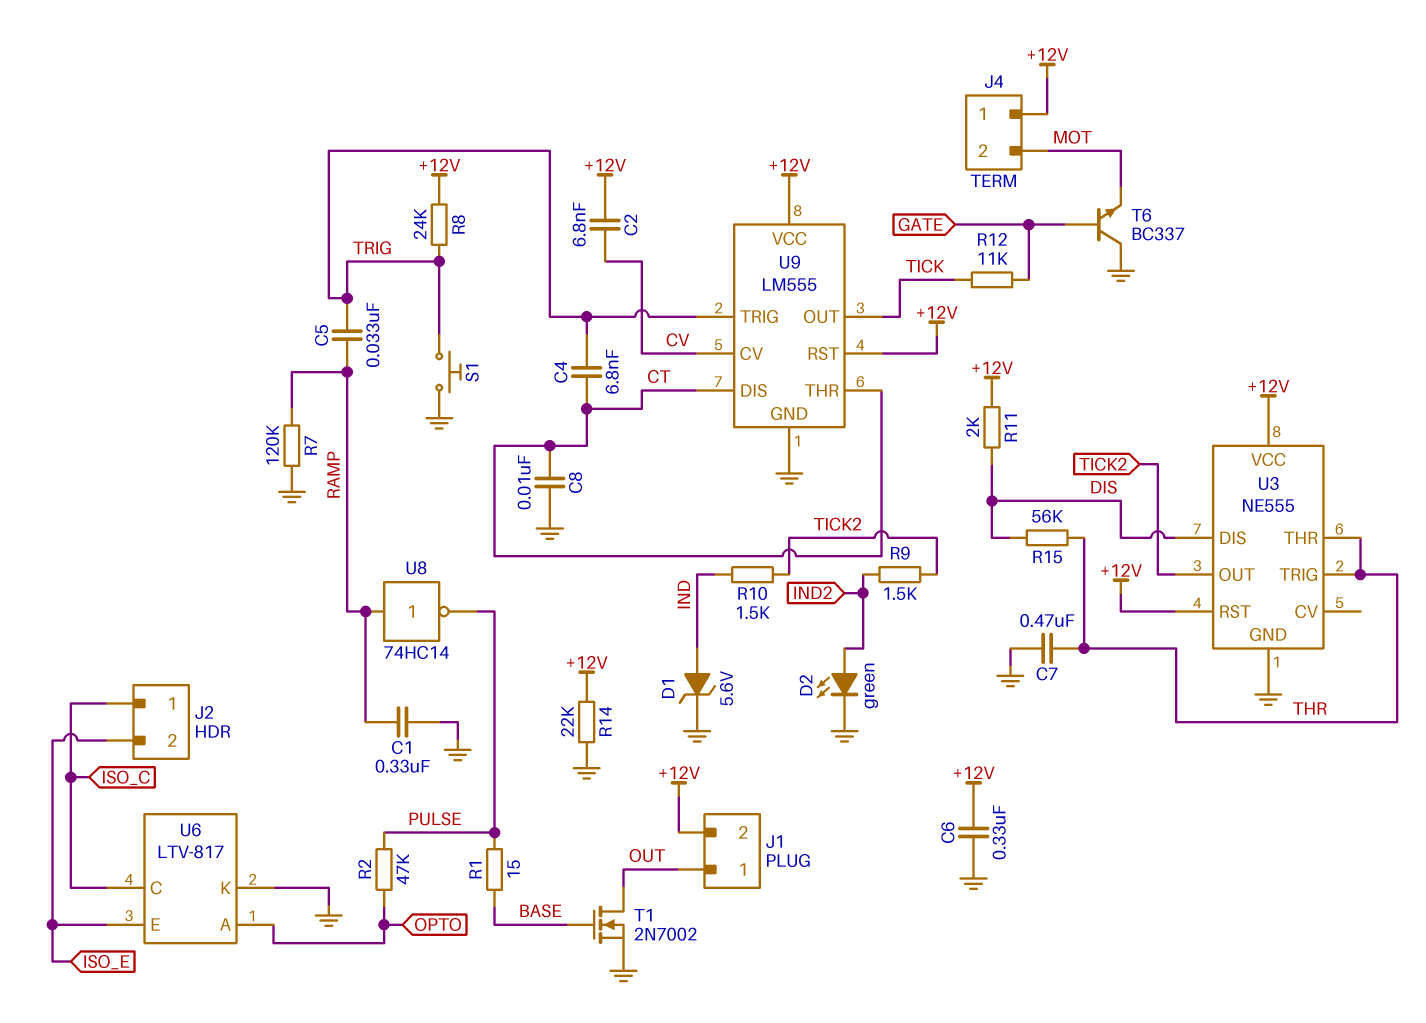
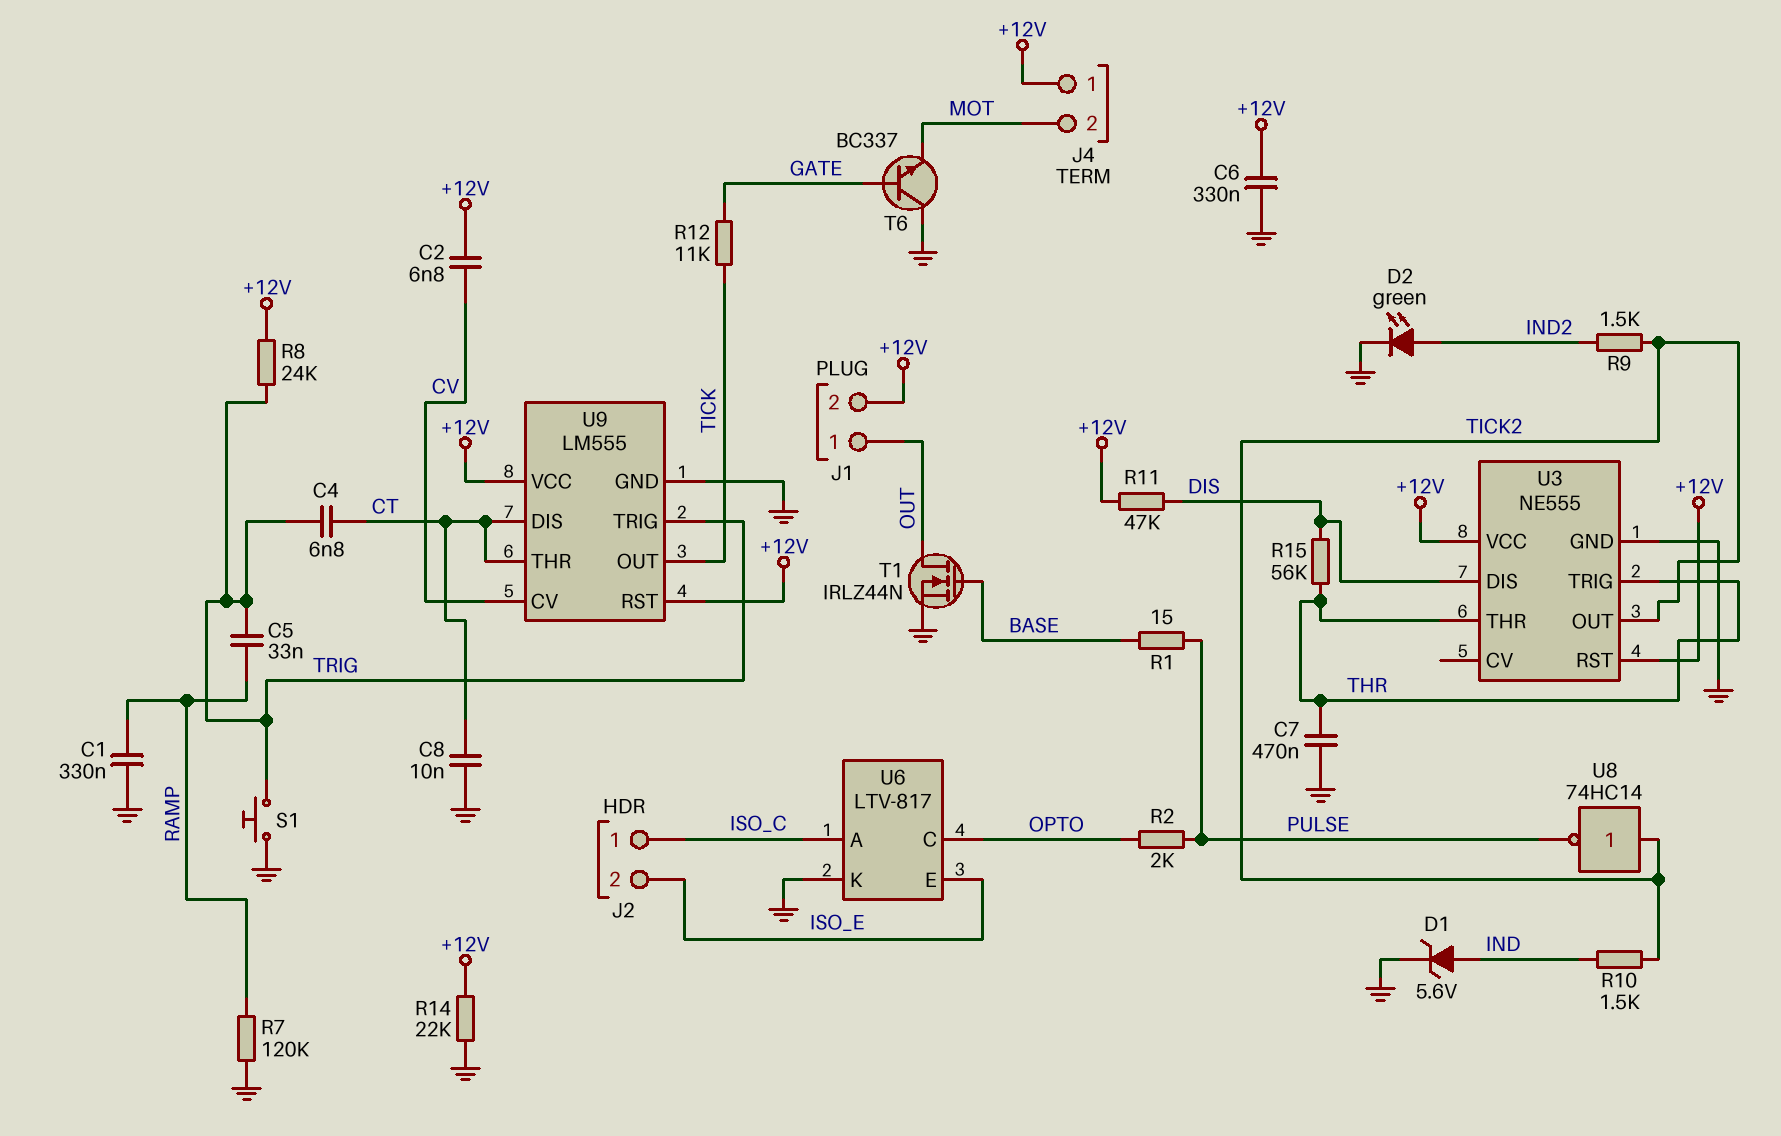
R2: 47k (OPTO, PULSE) -> 2k (OPTO, PULSE)
R11: 2k (+12V, DIS) -> 47k (+12V, DIS)
T1: NMOS 2N7002 (G BASE, D OUT, S GND) -> NMOS IRLZ44N (G BASE, D OUT, S GND)
U6 pin A: OPTO -> ISO_C
U6 pin C: ISO_C -> OPTO
U8: NOT 74HC14 (in RAMP, out PULSE) -> NOT 74HC14 (in TICK2, out PULSE)

